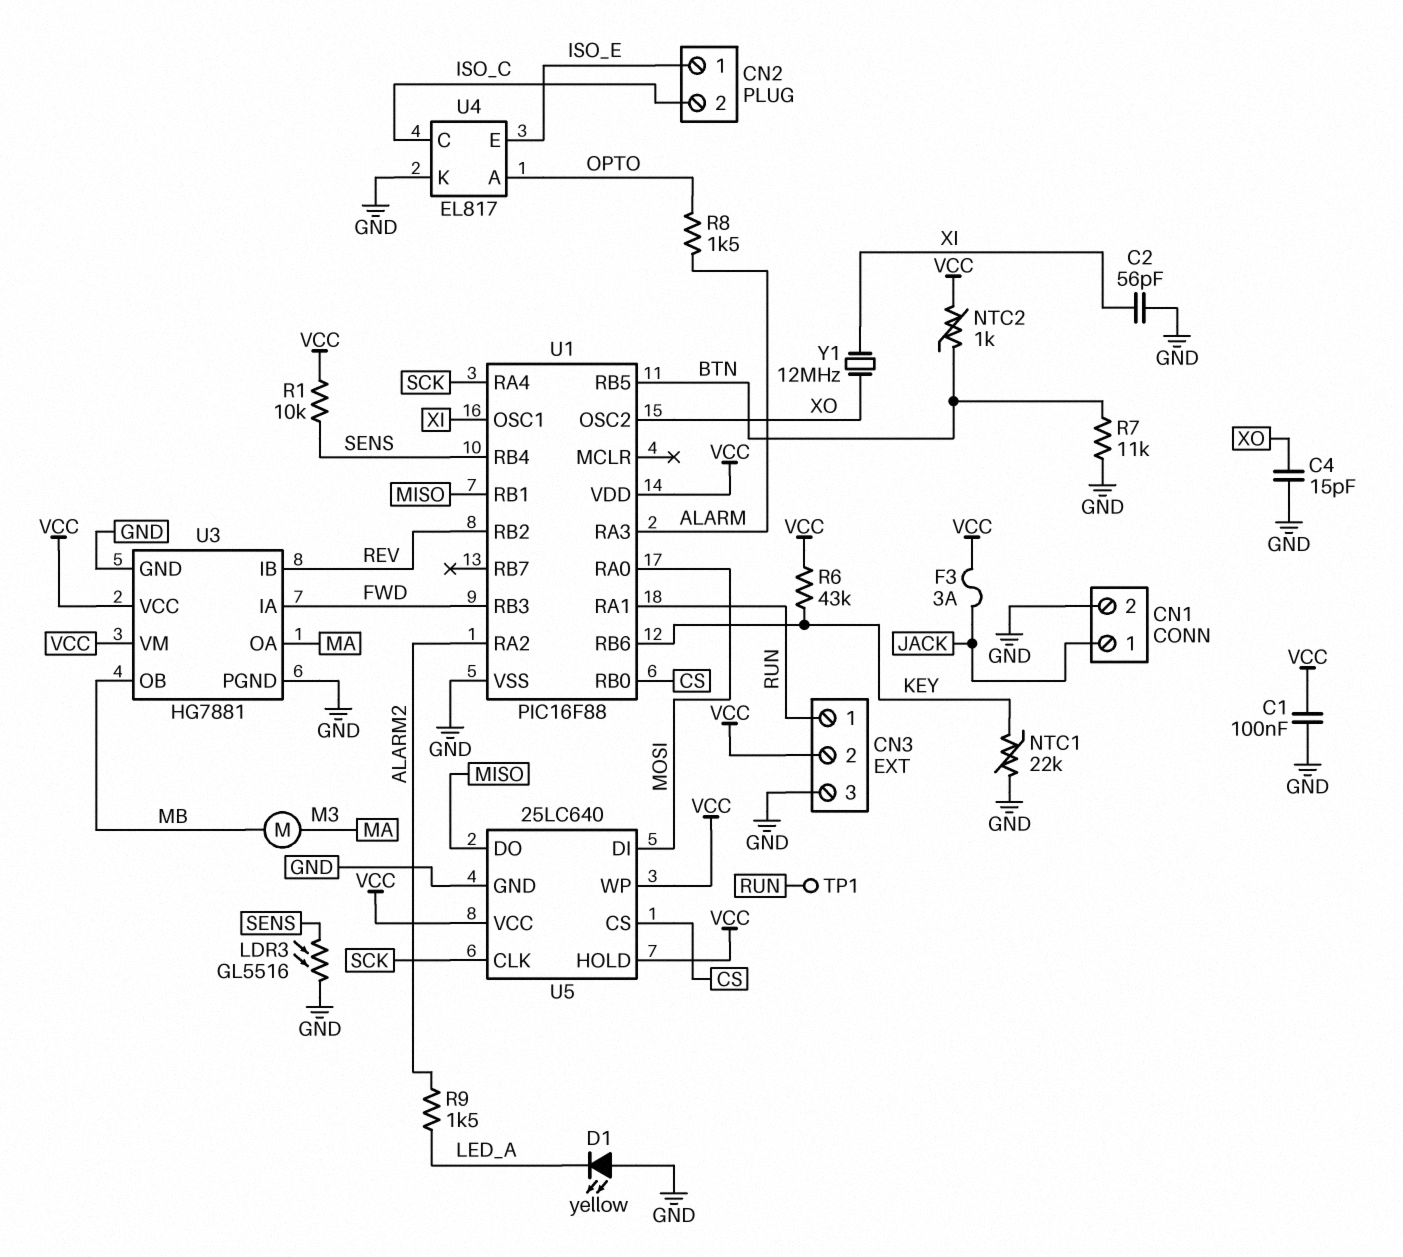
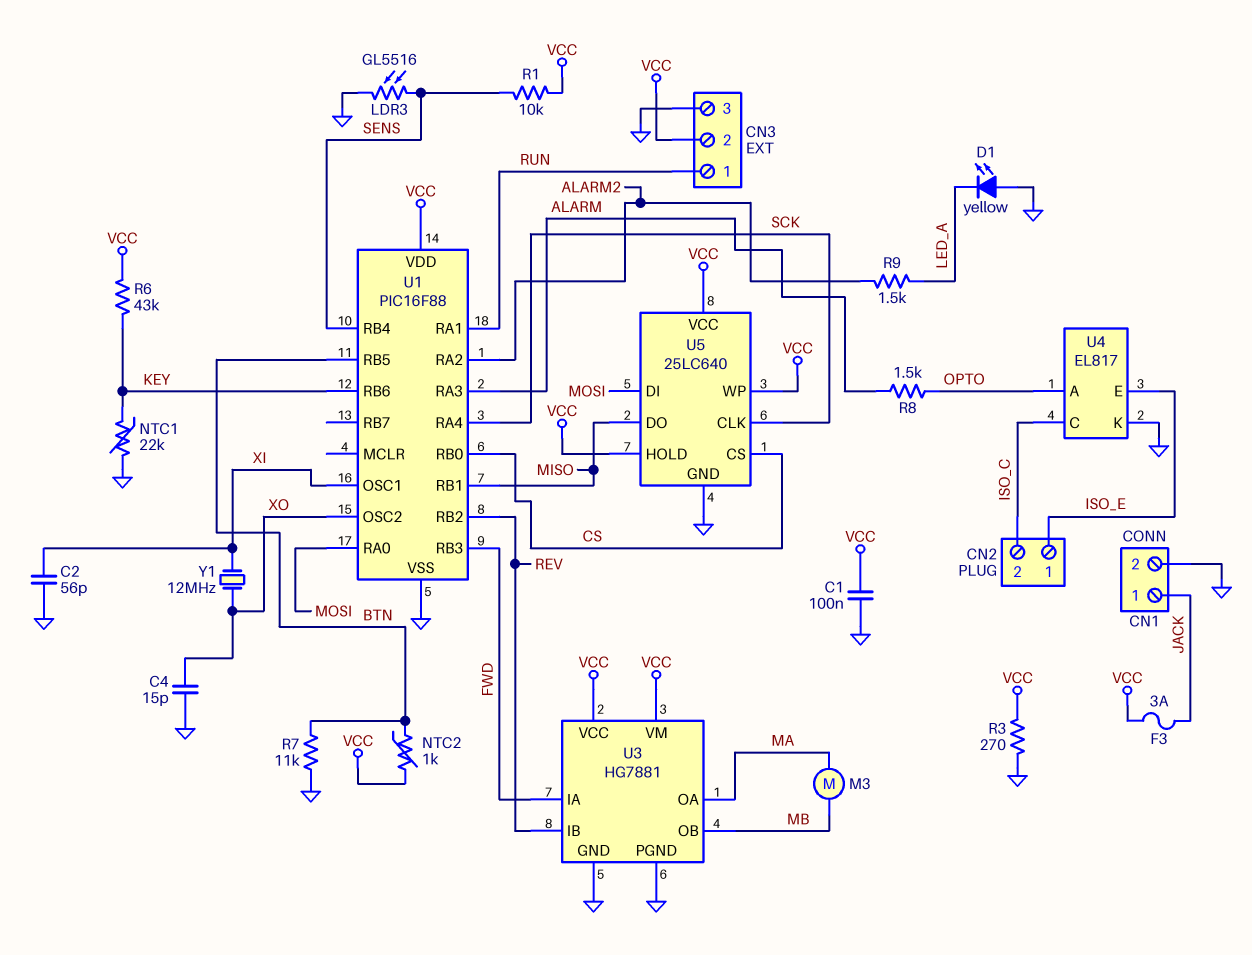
R3: none -> 270 (GND, VCC)
TP1: test point (RUN) -> none

